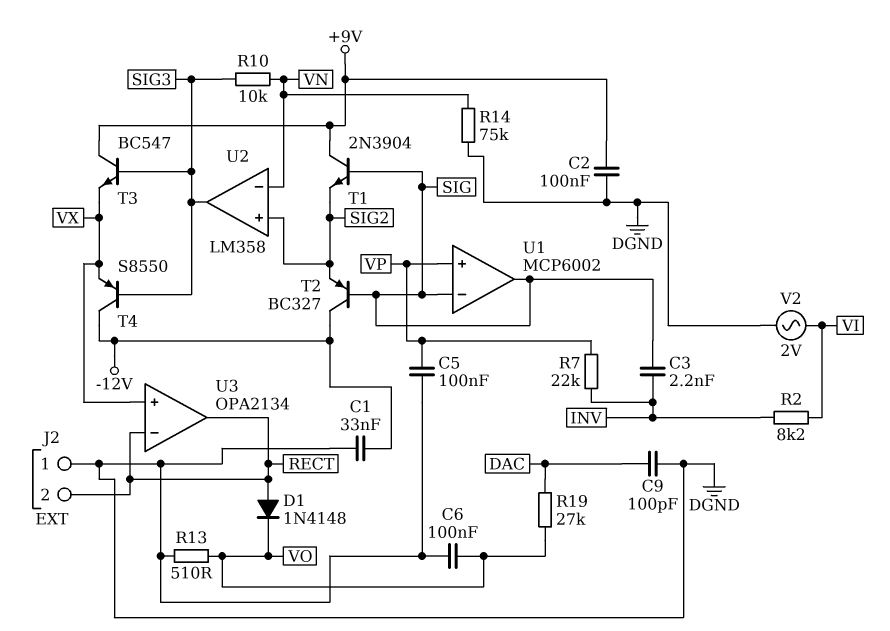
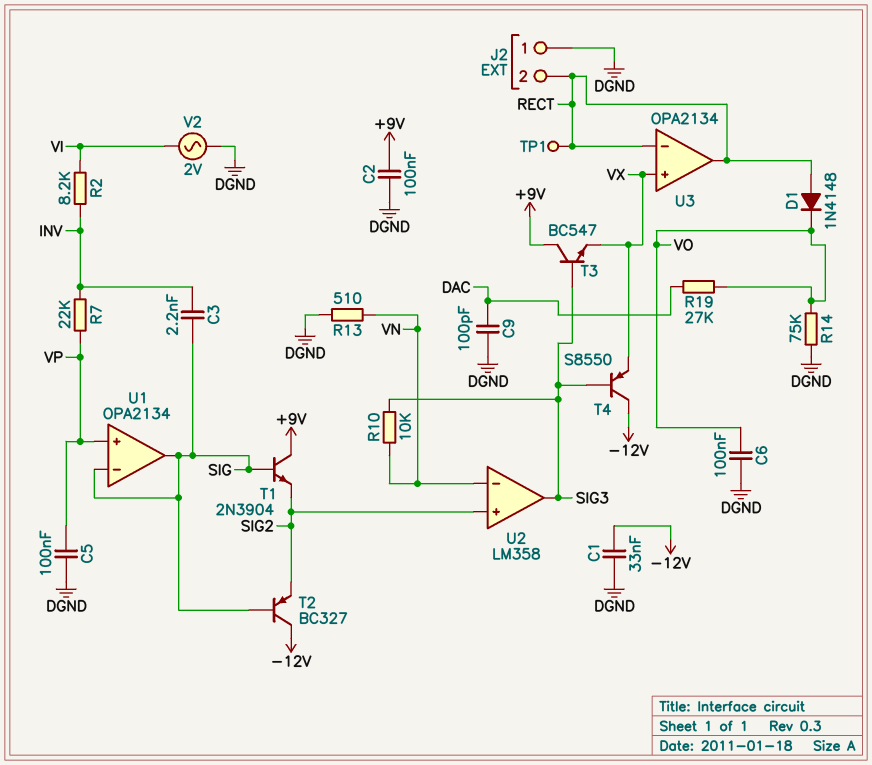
R13: 510 (DGND, VO) -> 510 (DGND, VN)
R14: 75k (DGND, VN) -> 75k (DGND, VO)
TP1: none -> test point (RECT)
U1: MCP6002 -> OPA2134

